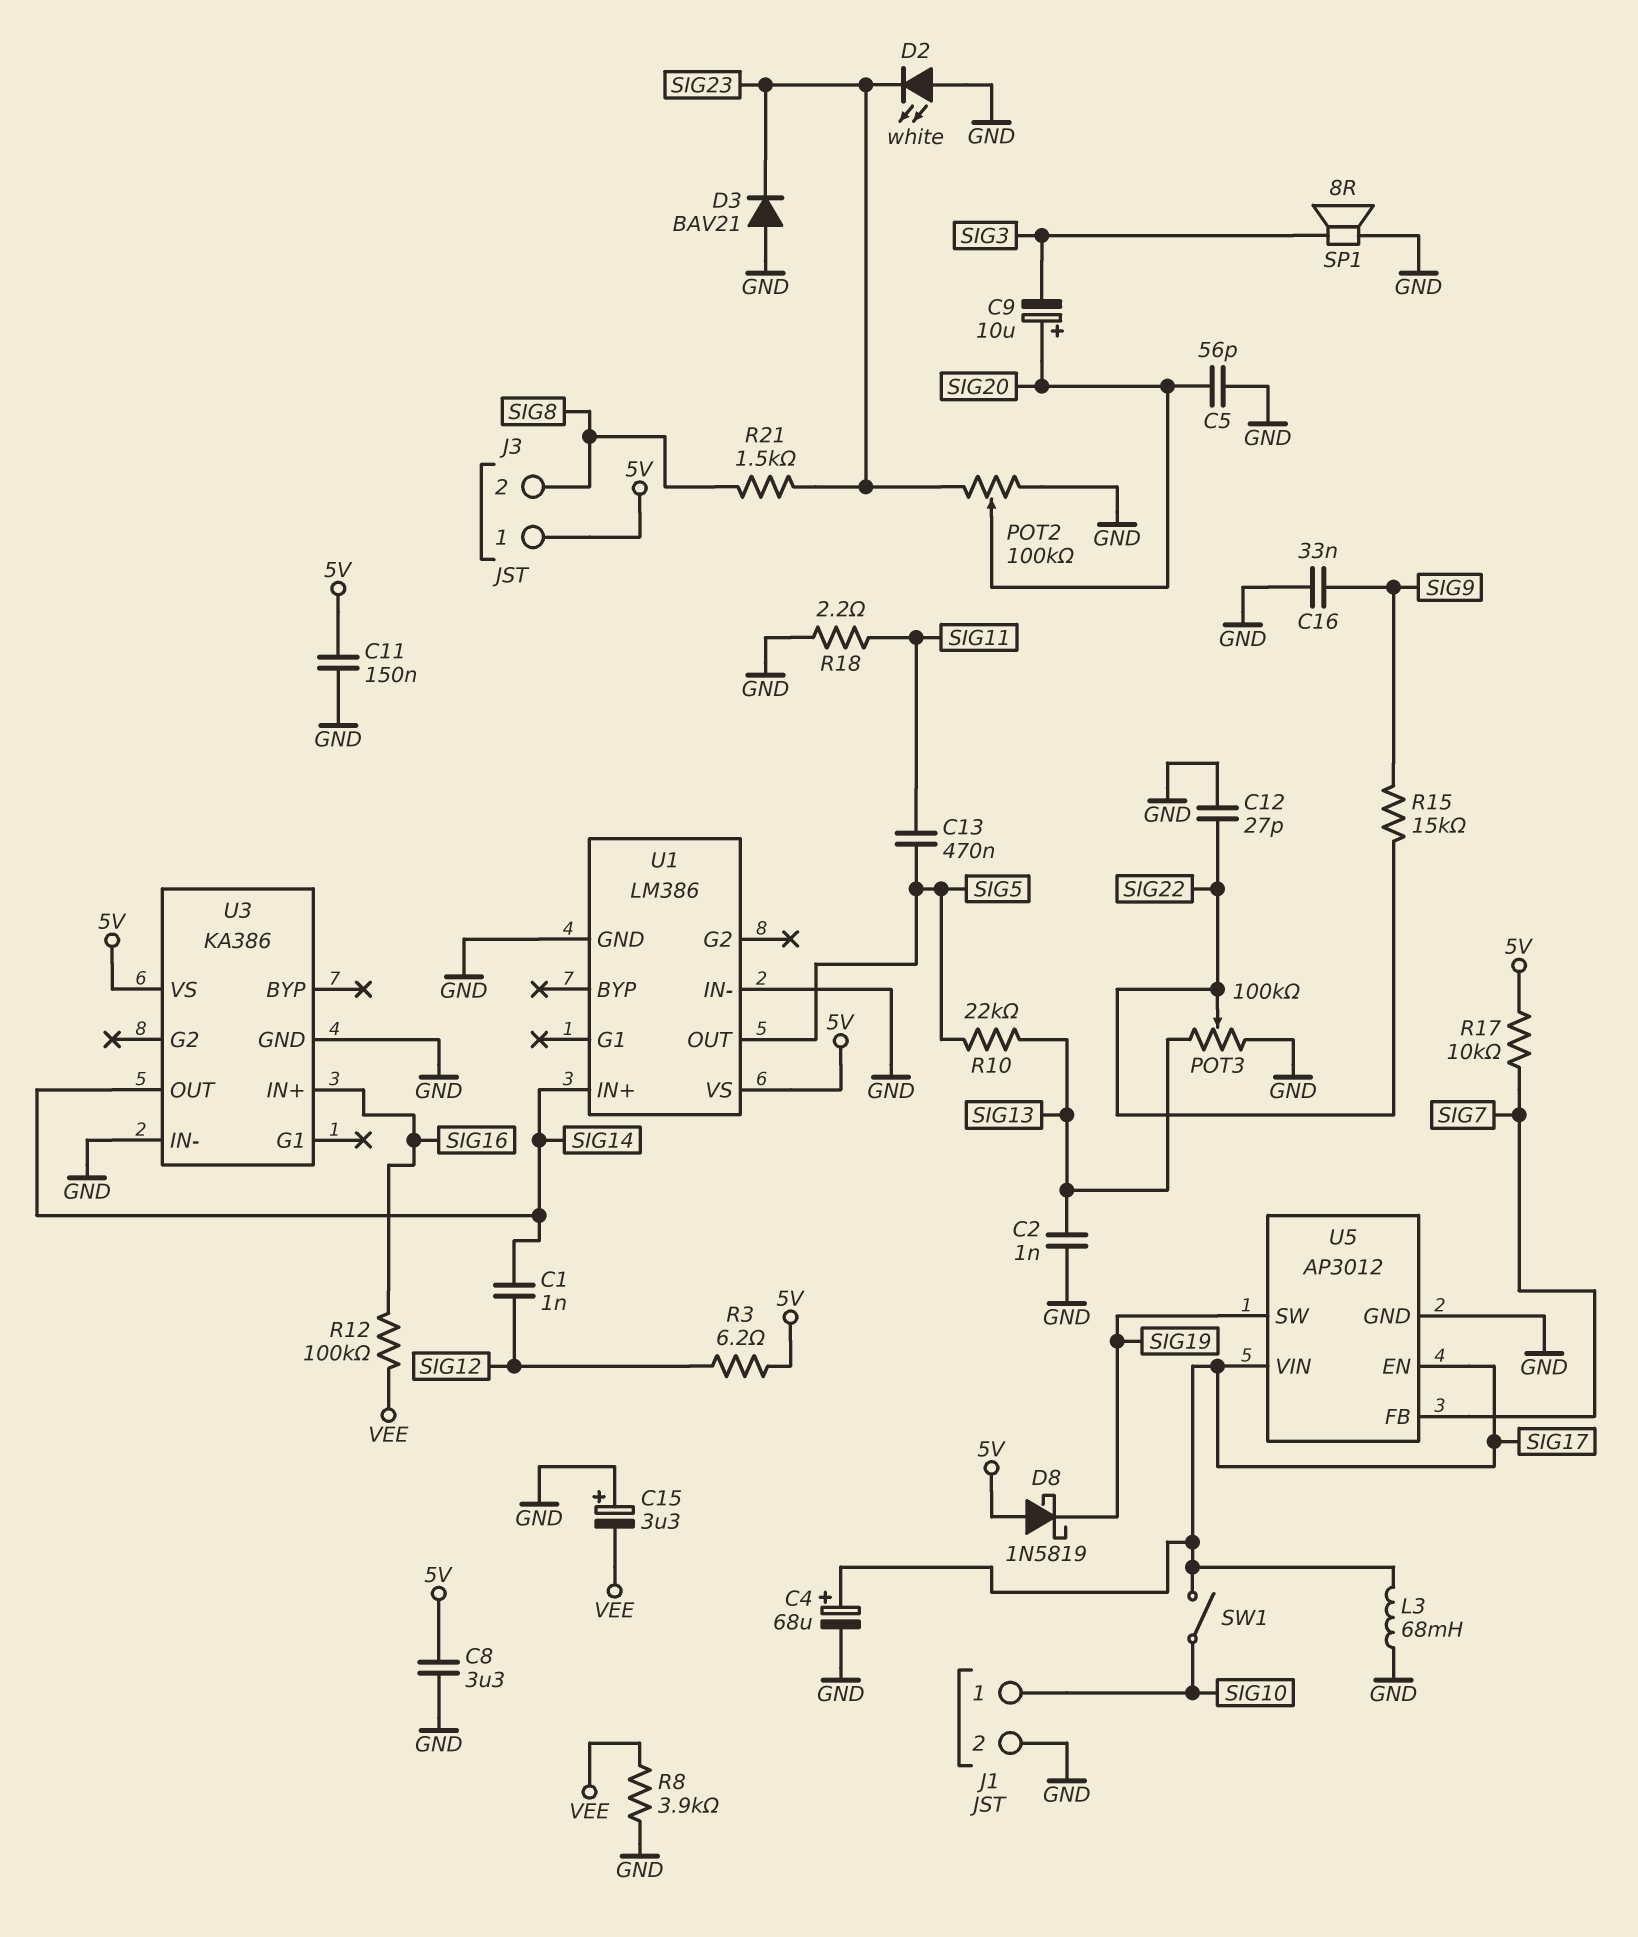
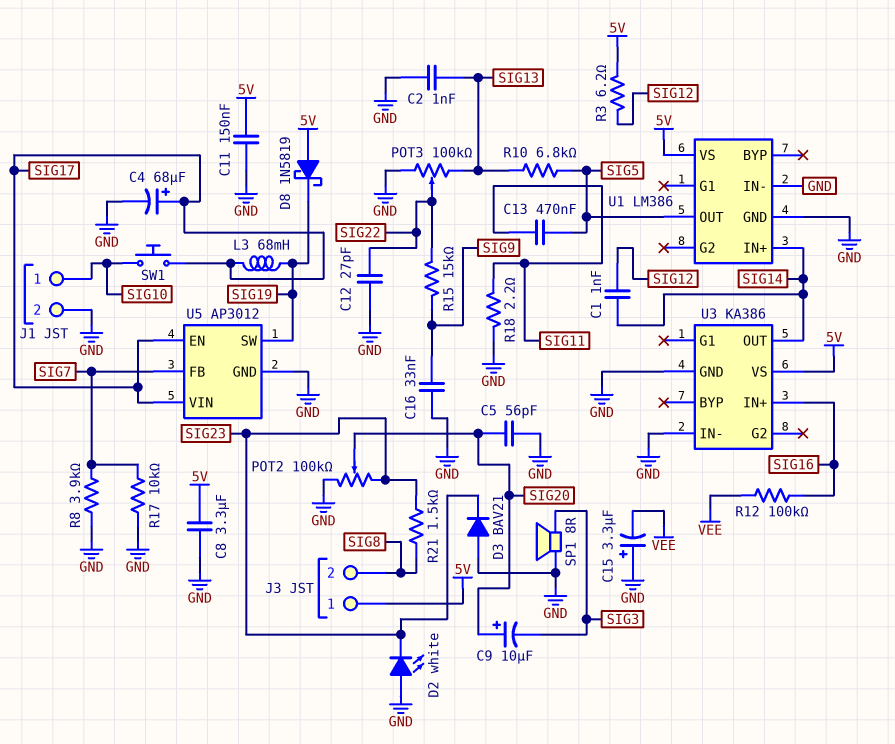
L3: 68mH (GND, SIG17) -> 68mH (SIG17, SIG19)
R8: 3.9k (GND, VEE) -> 3.9k (GND, SIG7)
R10: 22k (SIG5, SIG13) -> 6.8k (SIG5, SIG13)
R17: 10k (5V, SIG7) -> 10k (GND, SIG7)
SW1: switch (SIG10, SIG17) -> button (SIG10, SIG17)

